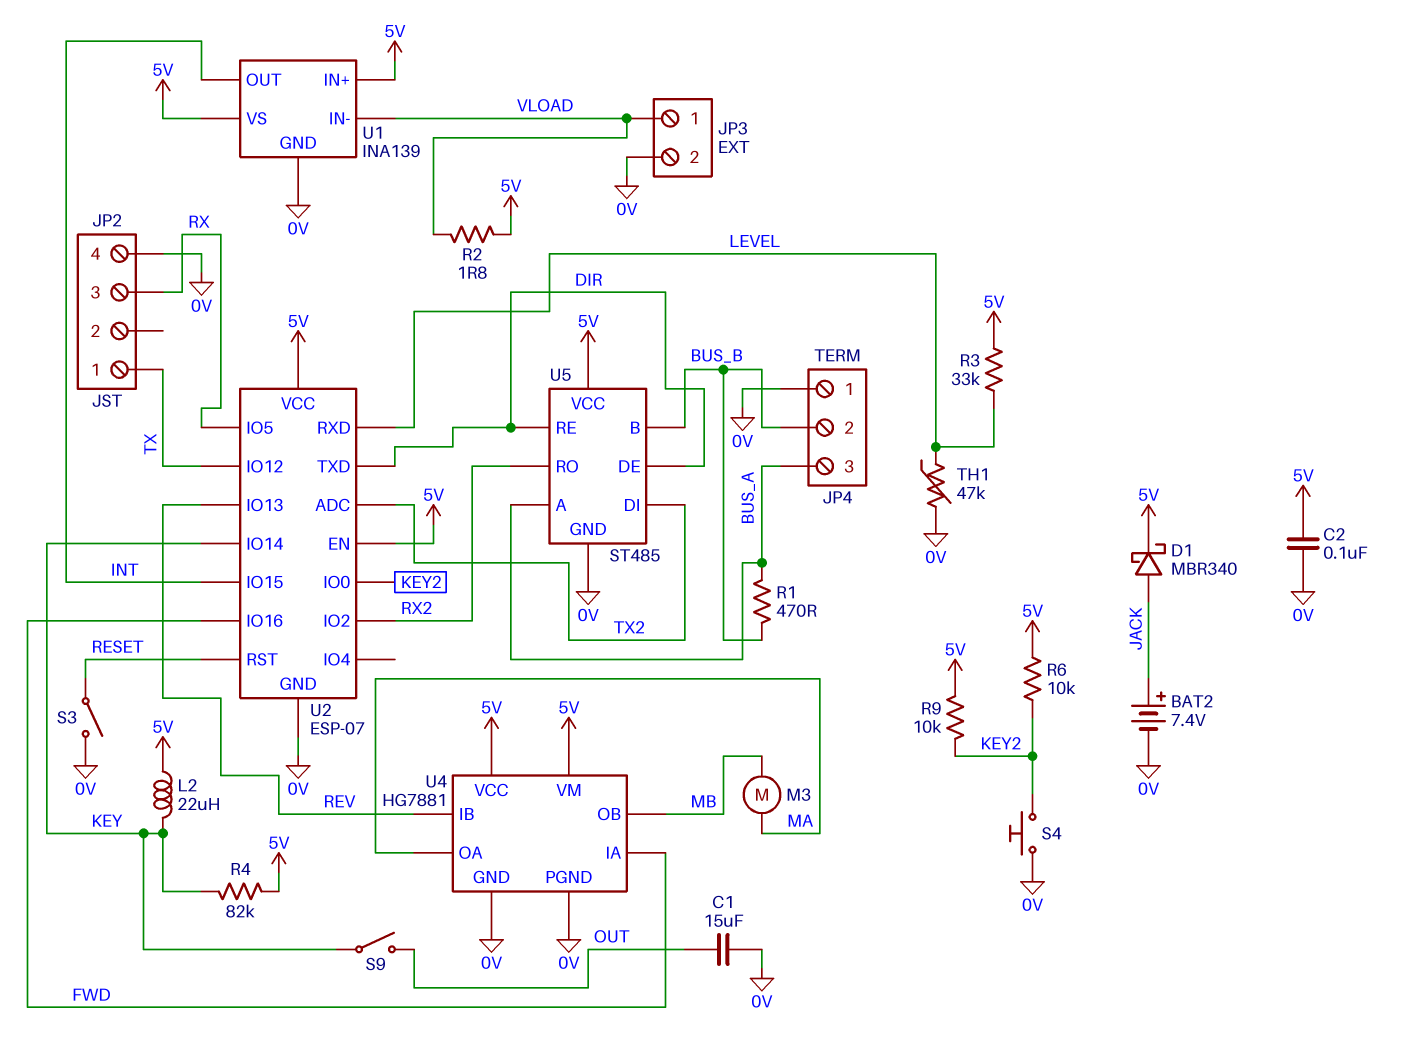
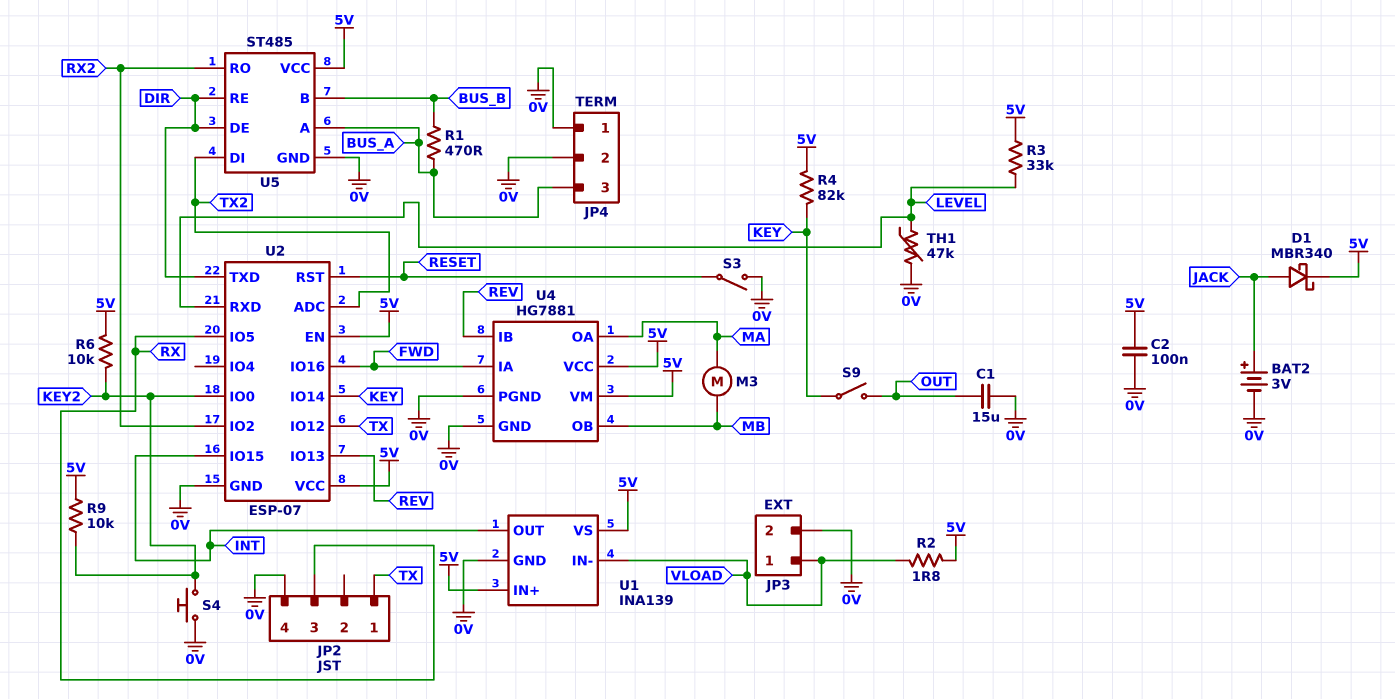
BAT2: 7.4V (plus JACK, minus 0V) -> 3V (plus JACK, minus 0V)
JP4 pin 2: BUS_B -> 0V
L2: 22uH (5V, KEY) -> none

